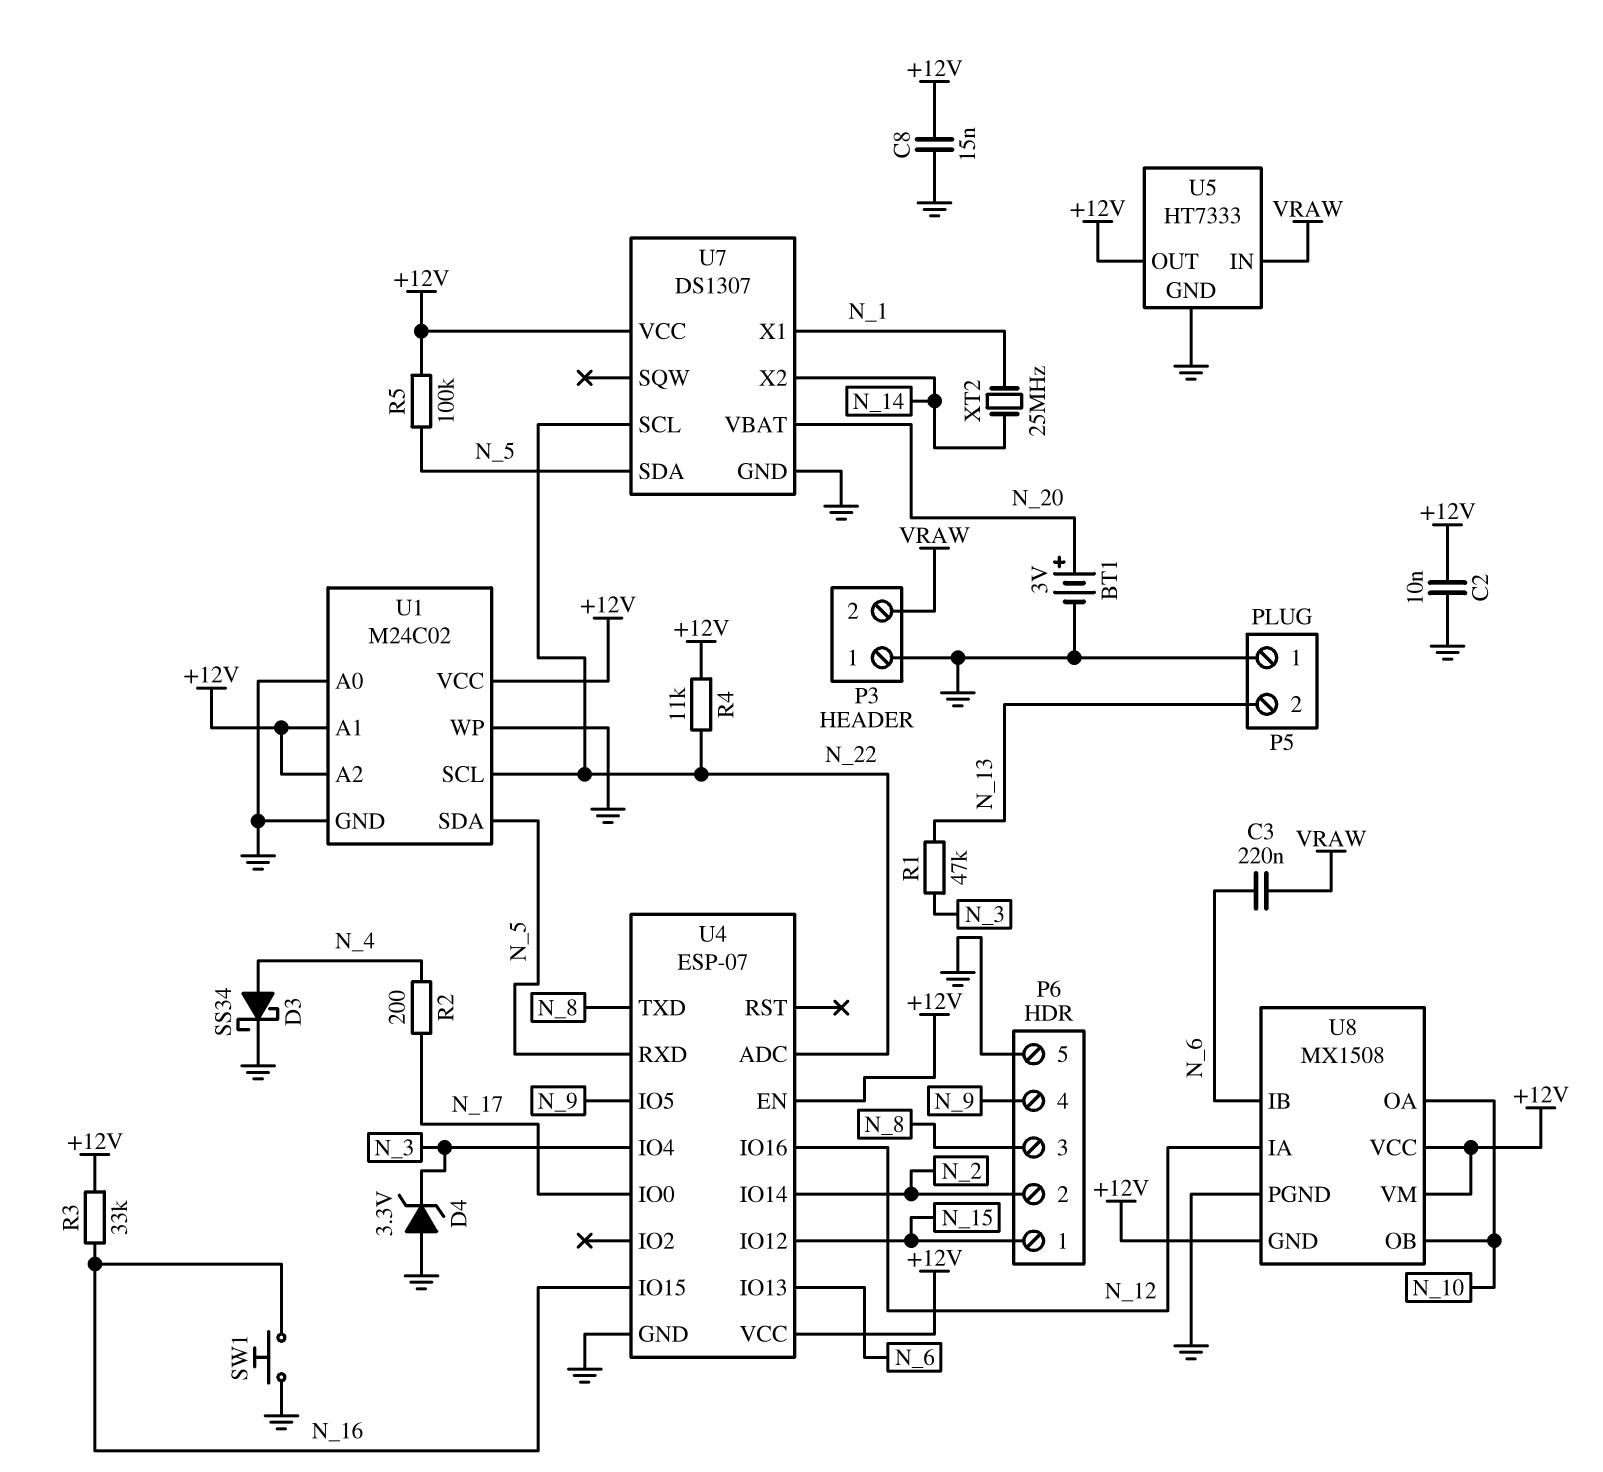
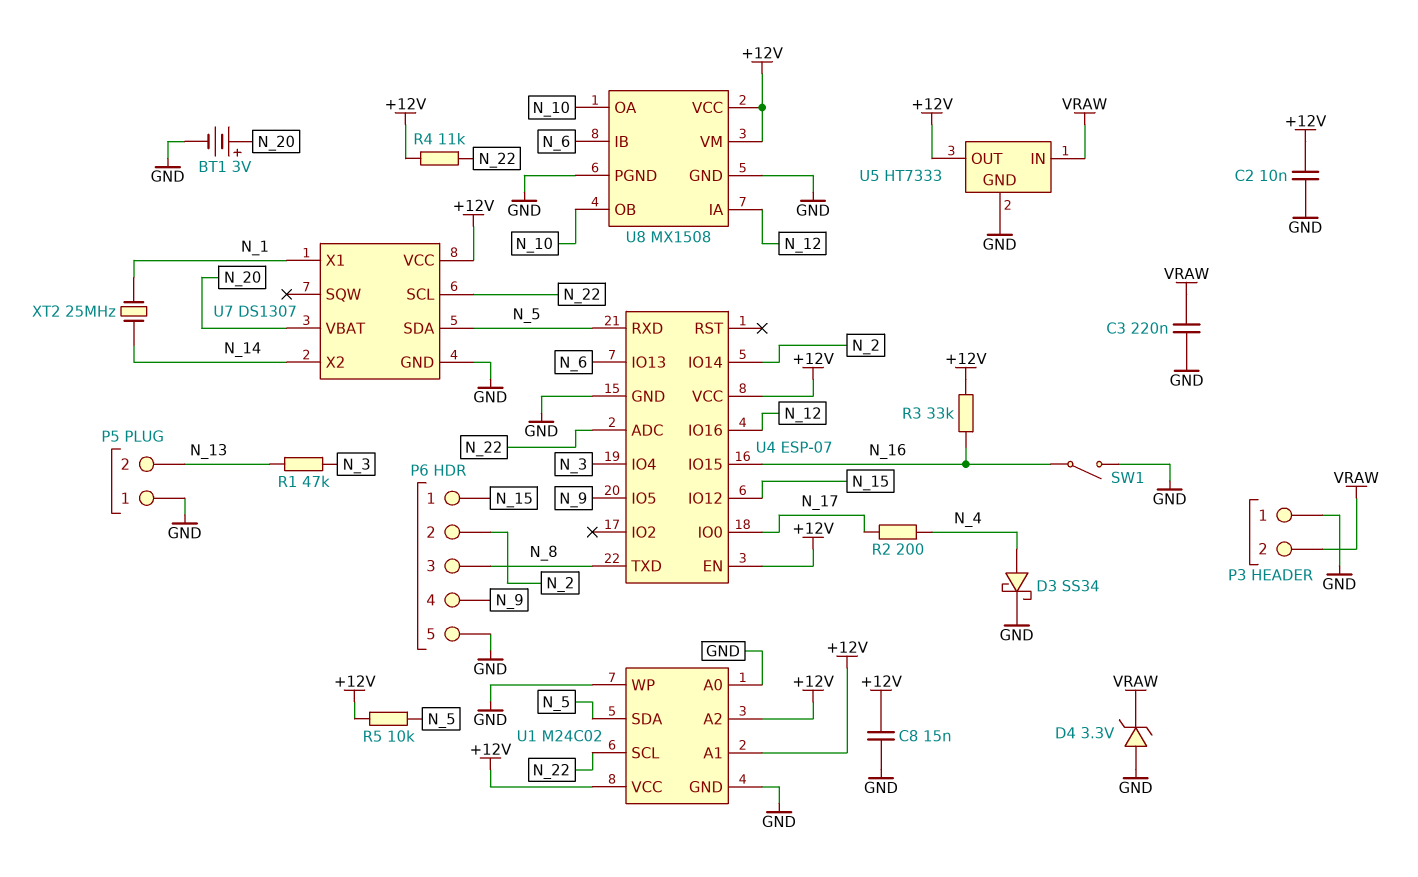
C3: 220nF (N_6, VRAW) -> 220nF (GND, VRAW)
D4: zener 3.3V (A GND, K N_3) -> zener 3.3V (A GND, K VRAW)
R5: 100k (+12V, N_5) -> 10k (+12V, N_5)
SW1: button (GND, N_16) -> switch (GND, N_16)
U8 pin GND: +12V -> GND

